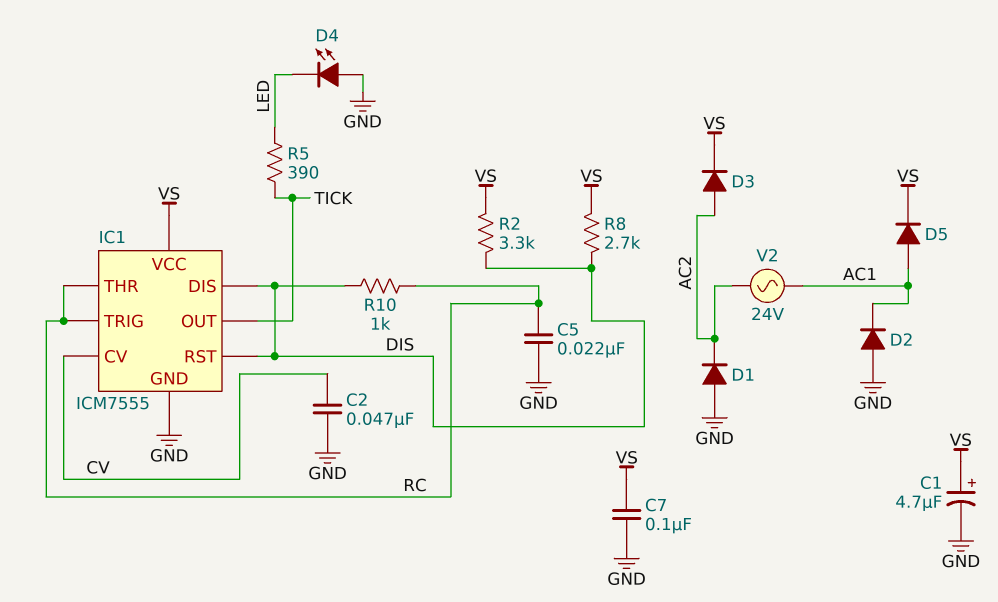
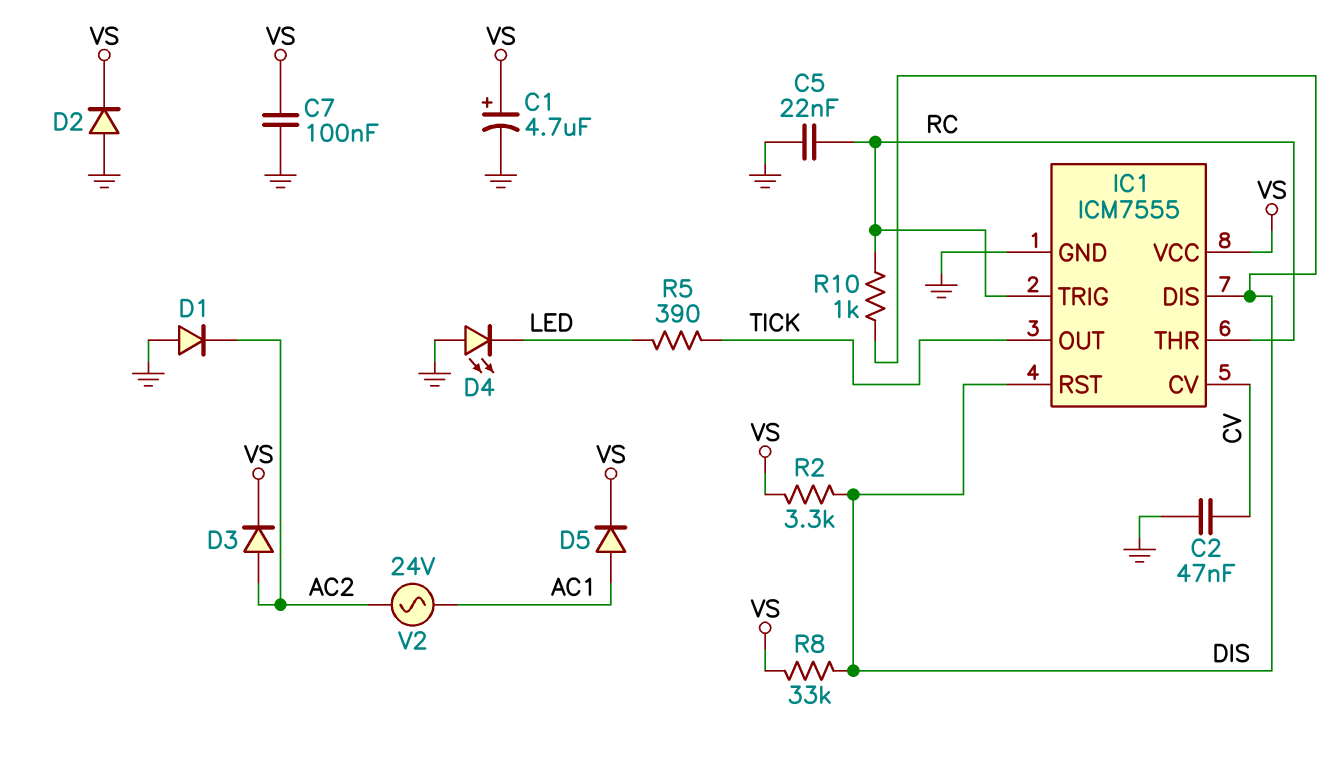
D2: diode (A GND, K AC1) -> diode (A GND, K VS)
R8: 2.7k (DIS, VS) -> 33k (DIS, VS)

